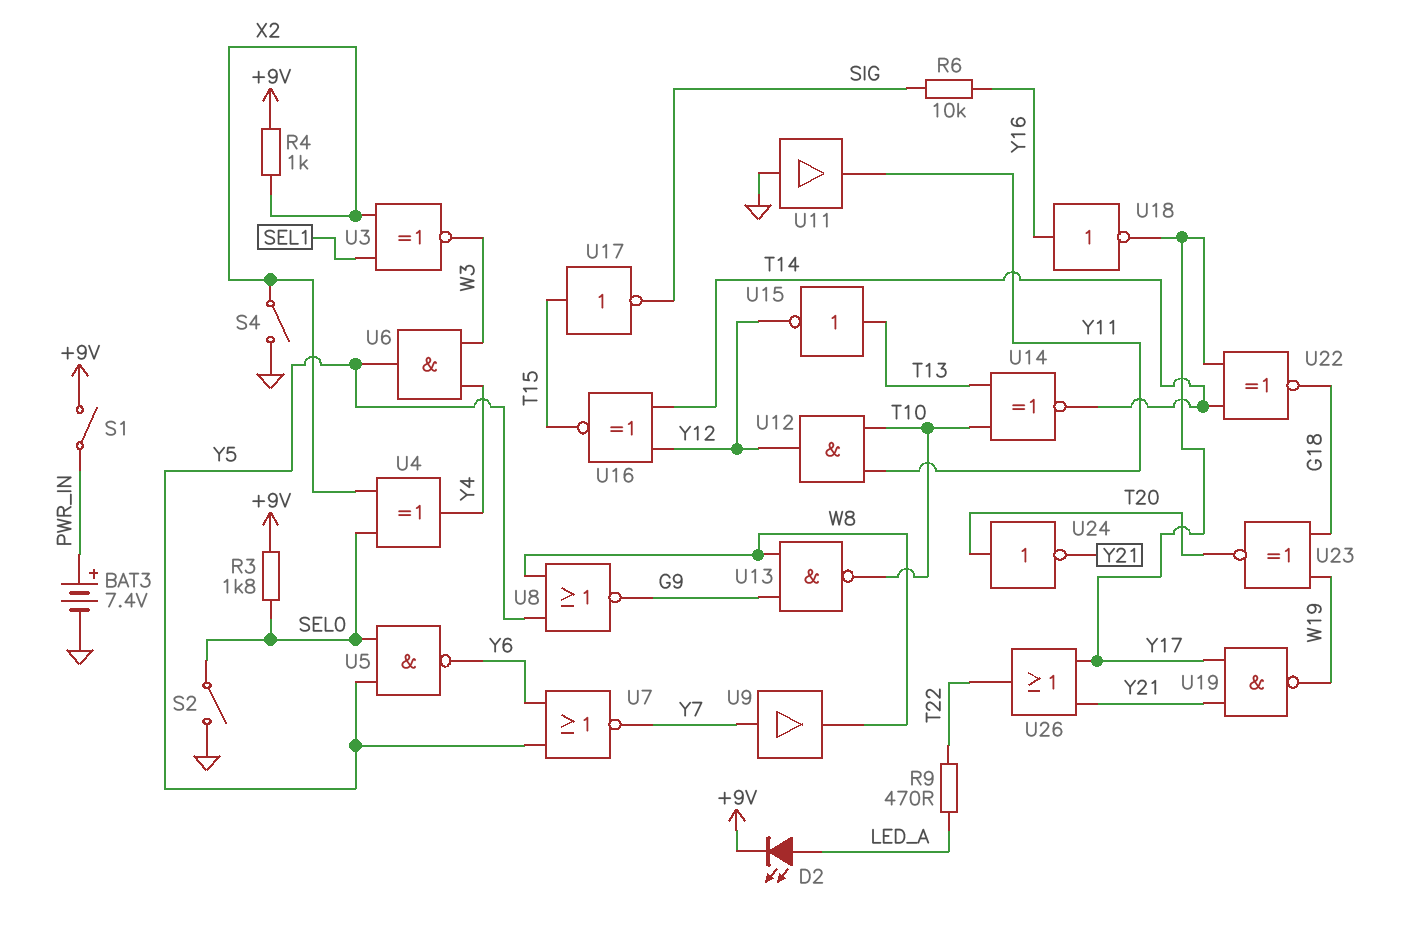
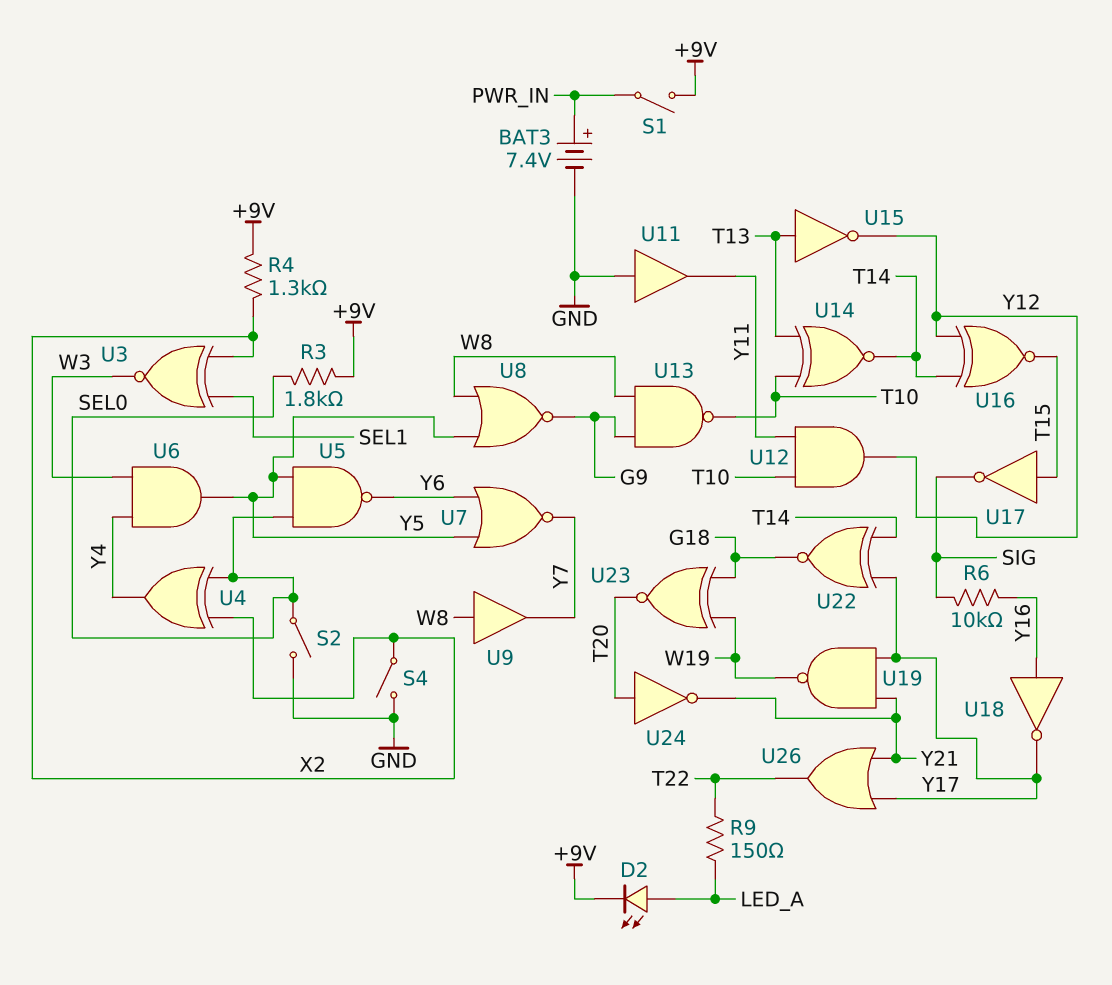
R4: 1k (+9V, X2) -> 1.3k (+9V, X2)
R9: 470 (LED_A, T22) -> 150 (LED_A, T22)
U9: buffer (in Y7, out W8) -> buffer (in W8, out Y7)

